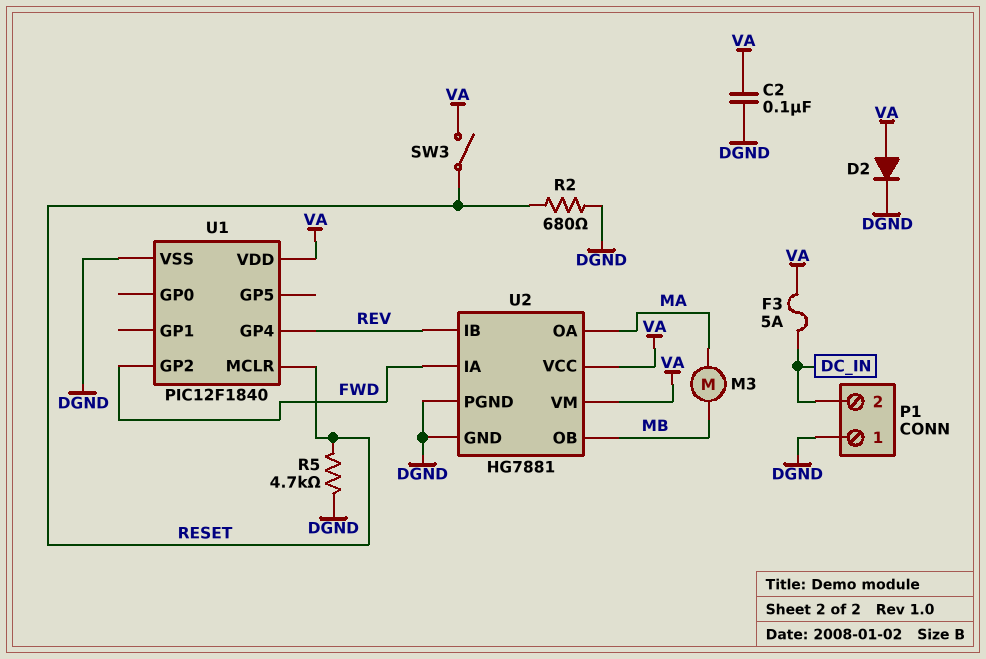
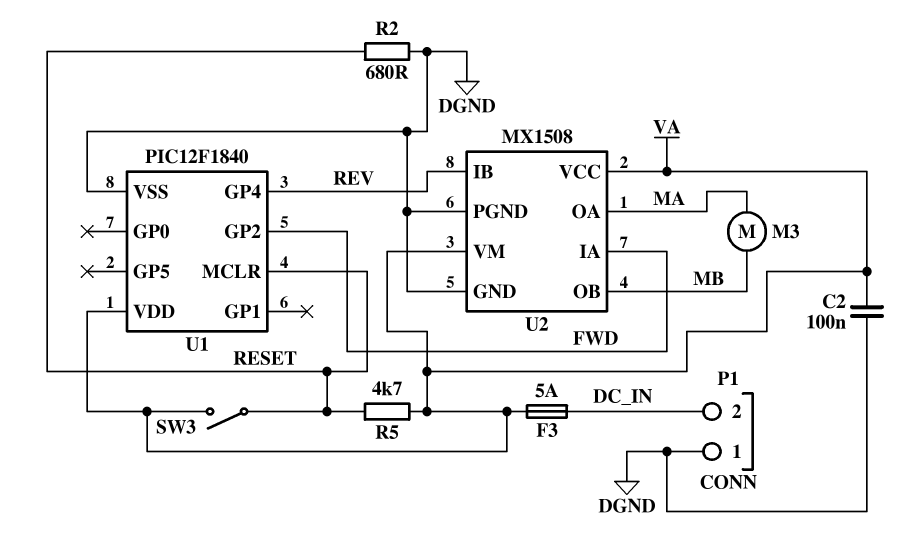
D2: diode (A VA, K DGND) -> none
R5: 4.7k (DGND, RESET) -> 4.7k (RESET, VA)
U2: HG7881 -> MX1508

